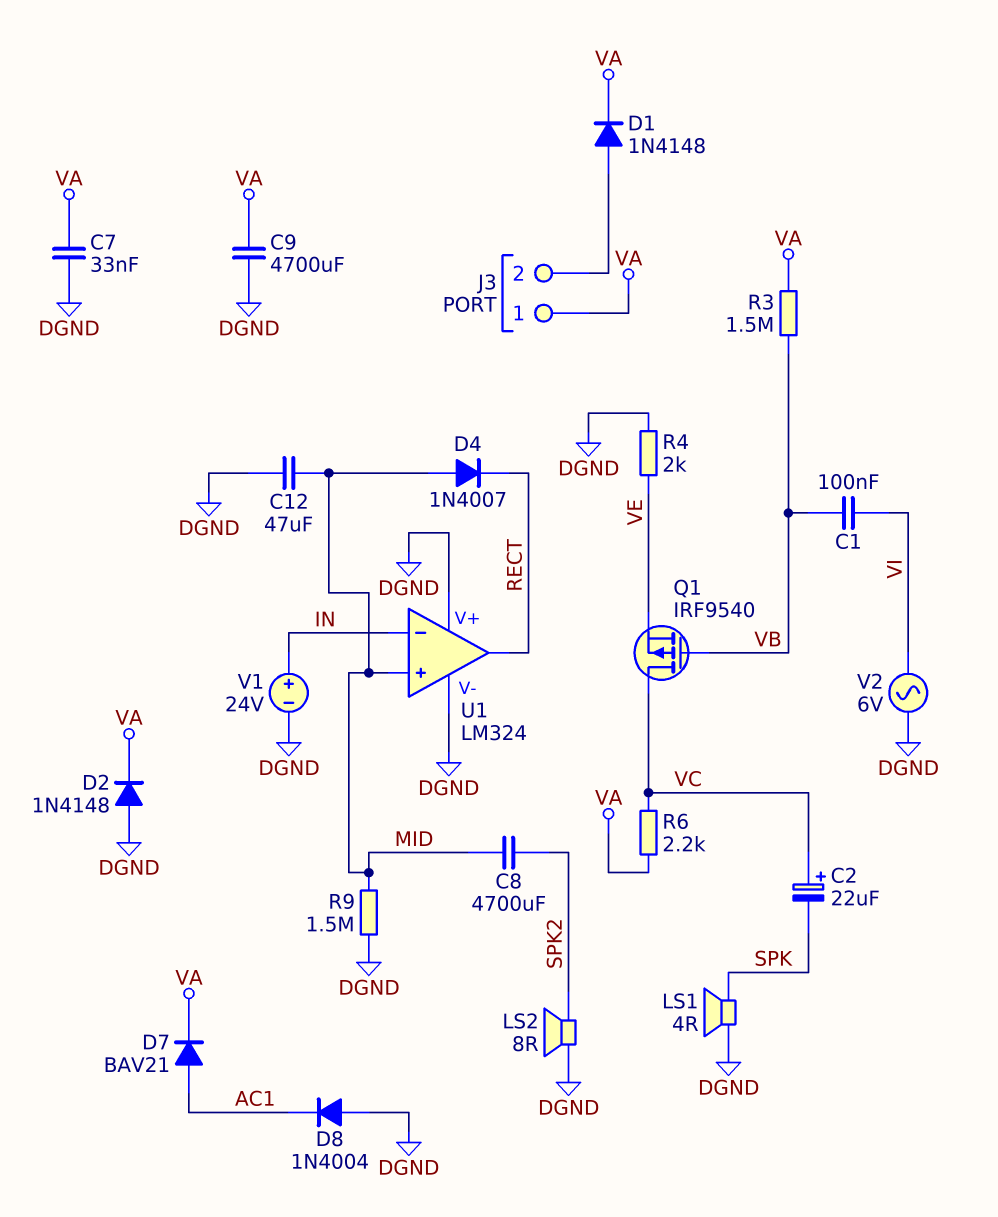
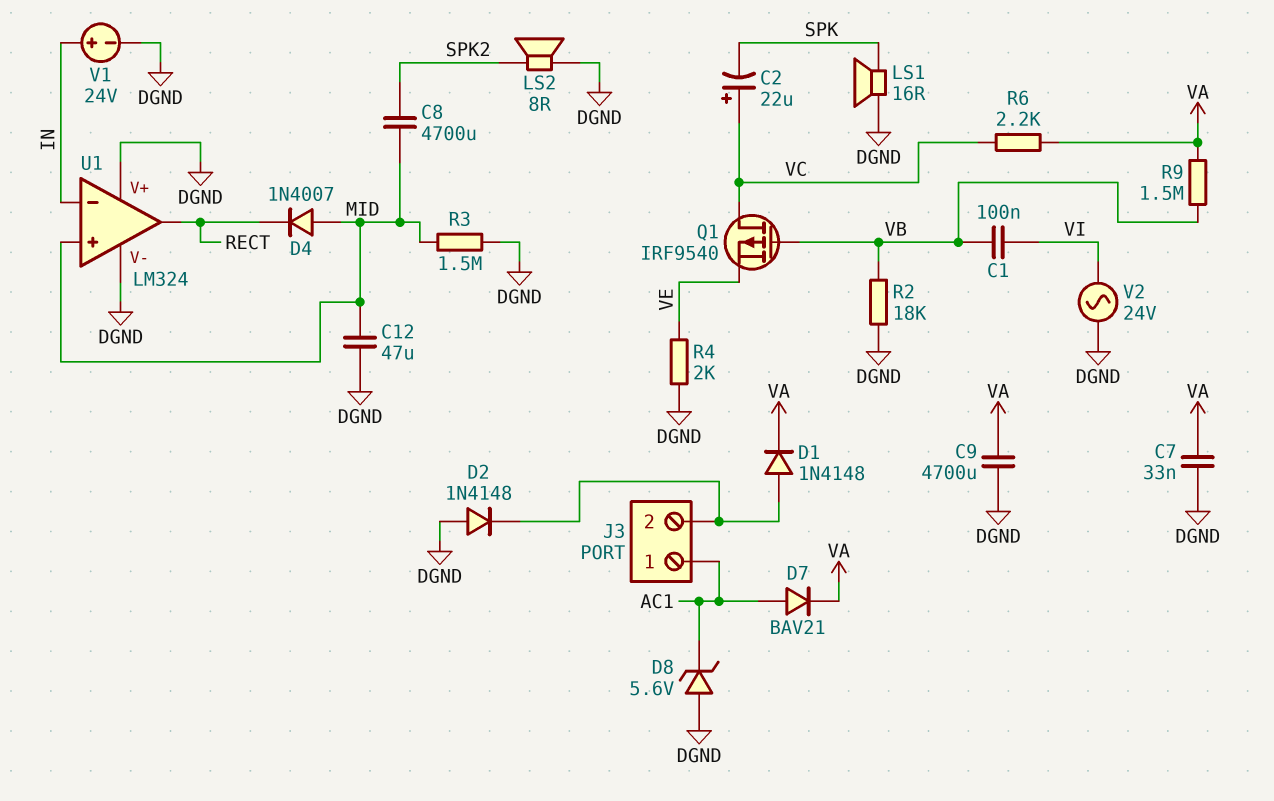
D2: diode 1N4148 (A DGND, K VA) -> diode 1N4148 (A DGND, K J3/2)
D8: diode 1N4004 (A DGND, K AC1) -> zener 5.6V (A DGND, K AC1)
J3 pin 1: VA -> AC1
LS1: speaker 4R (DGND, SPK) -> speaker 16R (DGND, SPK)
R2: none -> 18k (DGND, VB)
R3: 1.5M (VA, VB) -> 1.5M (DGND, MID)
R9: 1.5M (DGND, MID) -> 1.5M (VA, VB)
V2: AC 6V (DGND, VI) -> AC 24V (DGND, VI)

